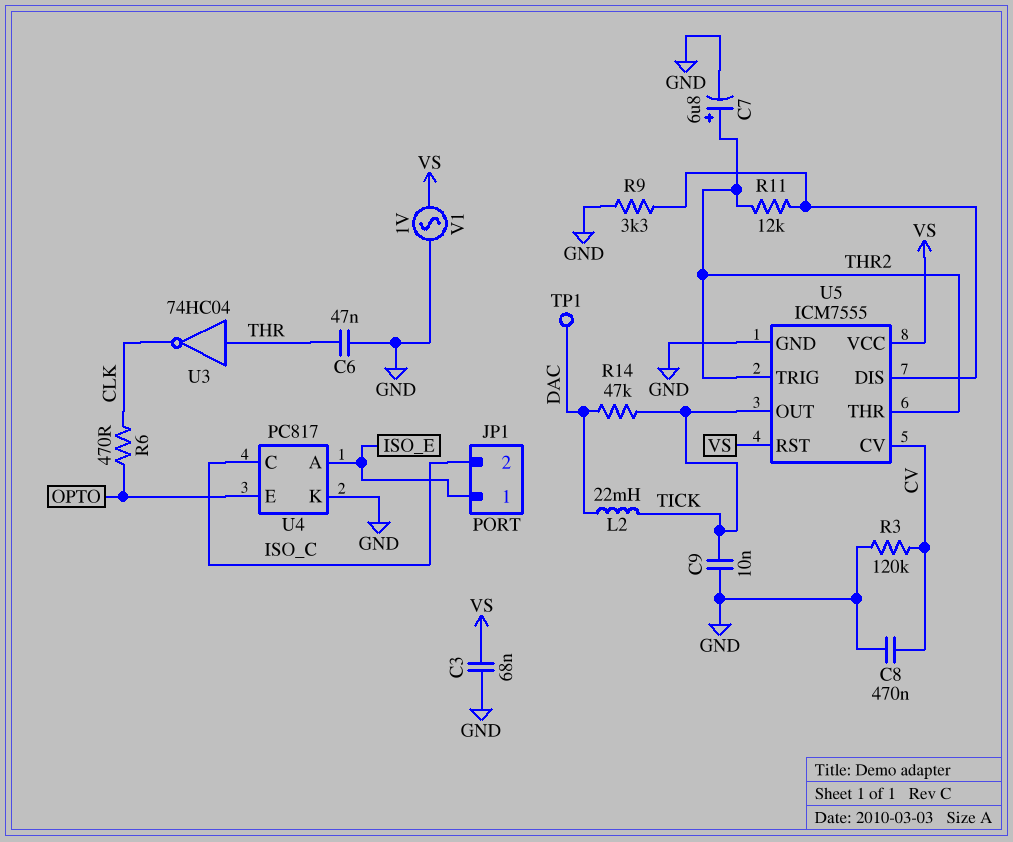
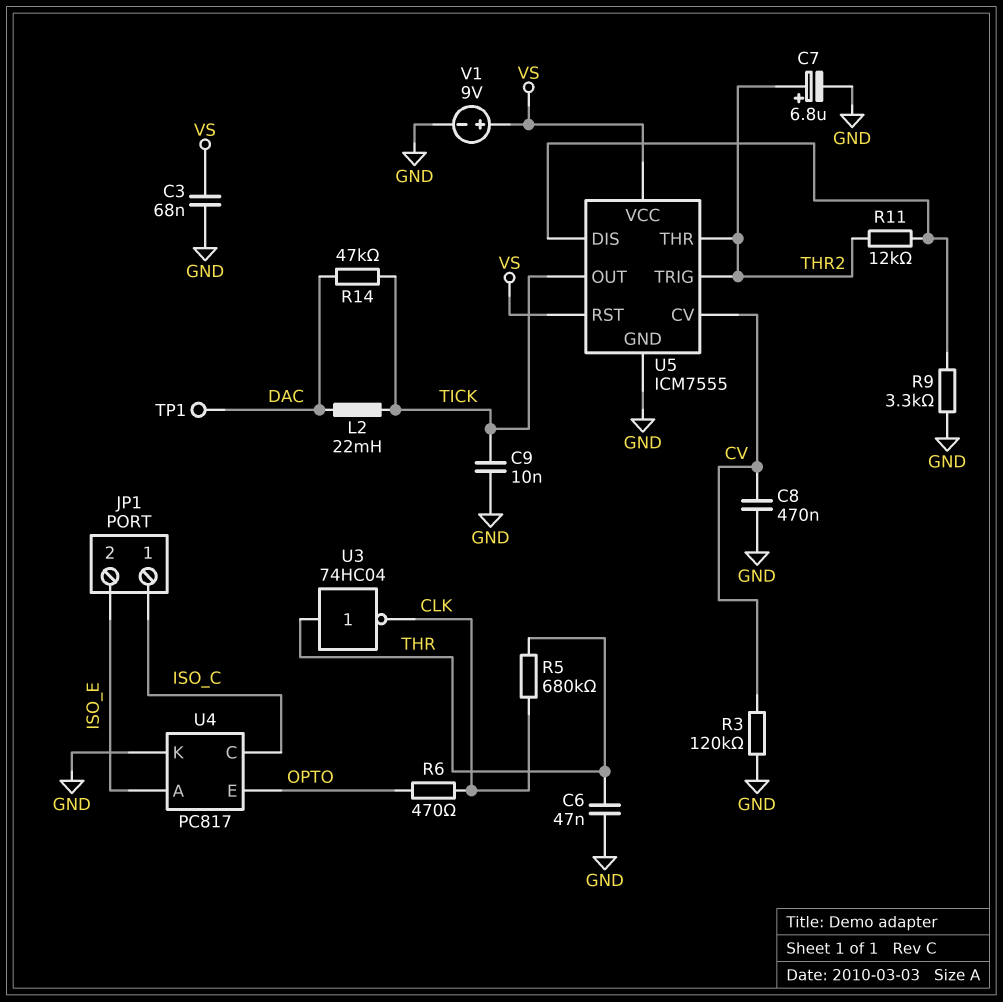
JP1 pin 1: ISO_E -> ISO_C
JP1 pin 2: ISO_C -> ISO_E
R5: none -> 680k (CLK, THR)
V1: AC 1V (GND, VS) -> 9V (plus VS, minus GND)

